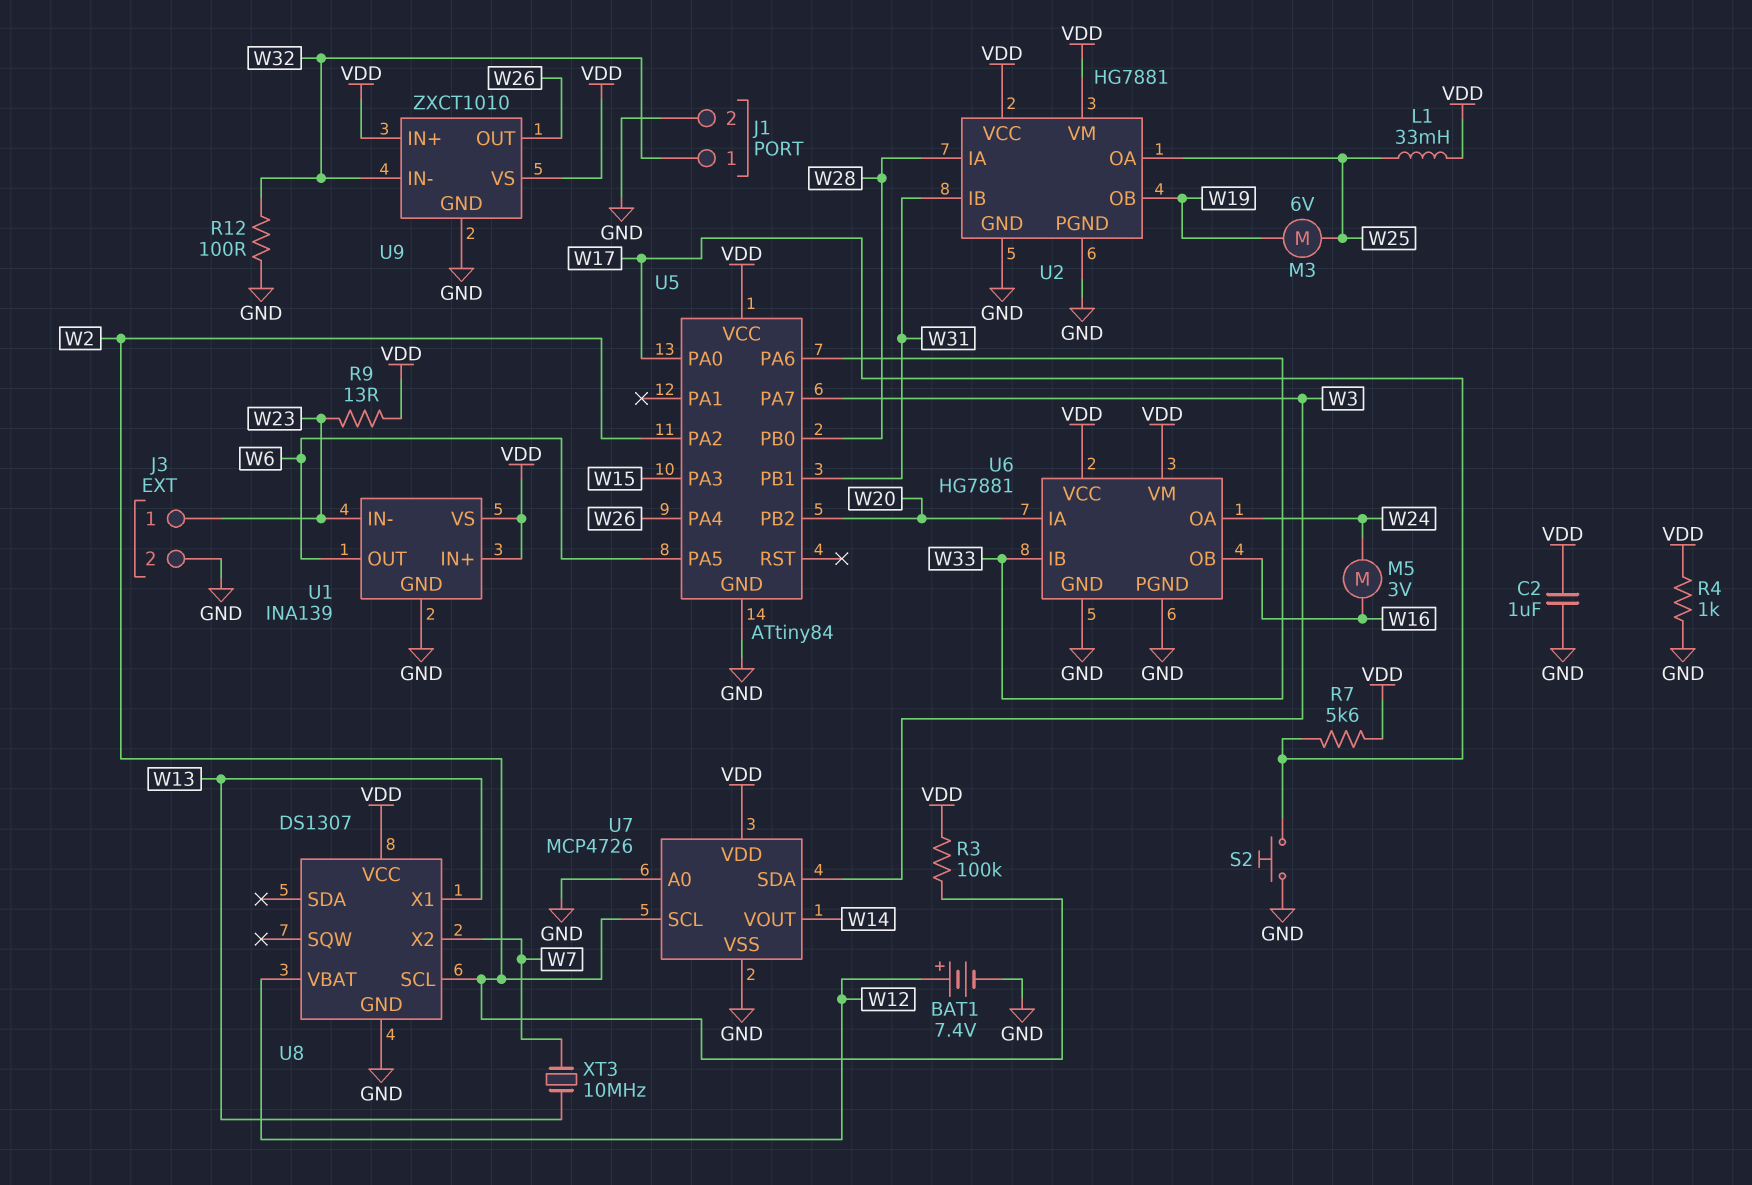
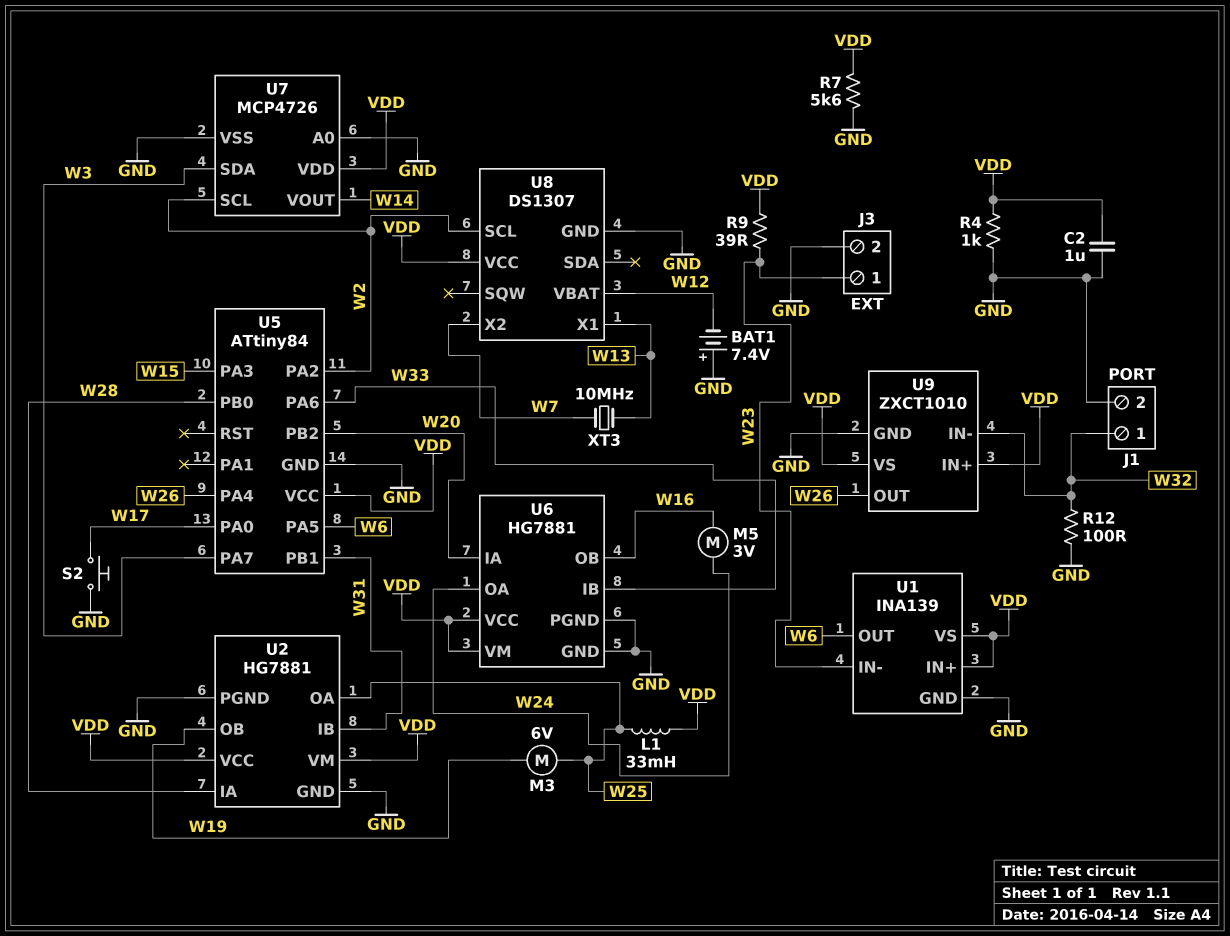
BAT1: 7.4V (plus W12, minus GND) -> 7.4V (plus GND, minus W12)
R3: 100k (VDD, W2) -> none
R7: 5.6k (VDD, W17) -> 5.6k (GND, VDD)
R9: 13 (VDD, W23) -> 39 (VDD, W23)

